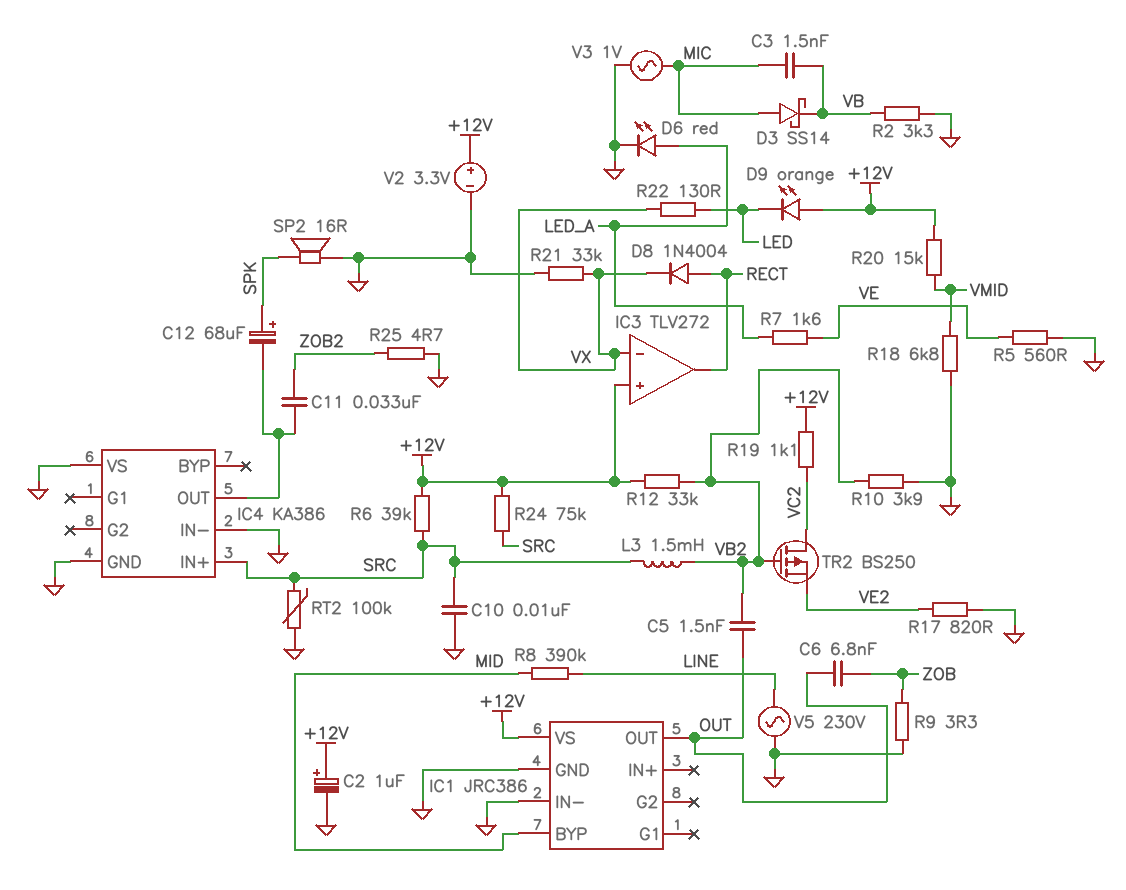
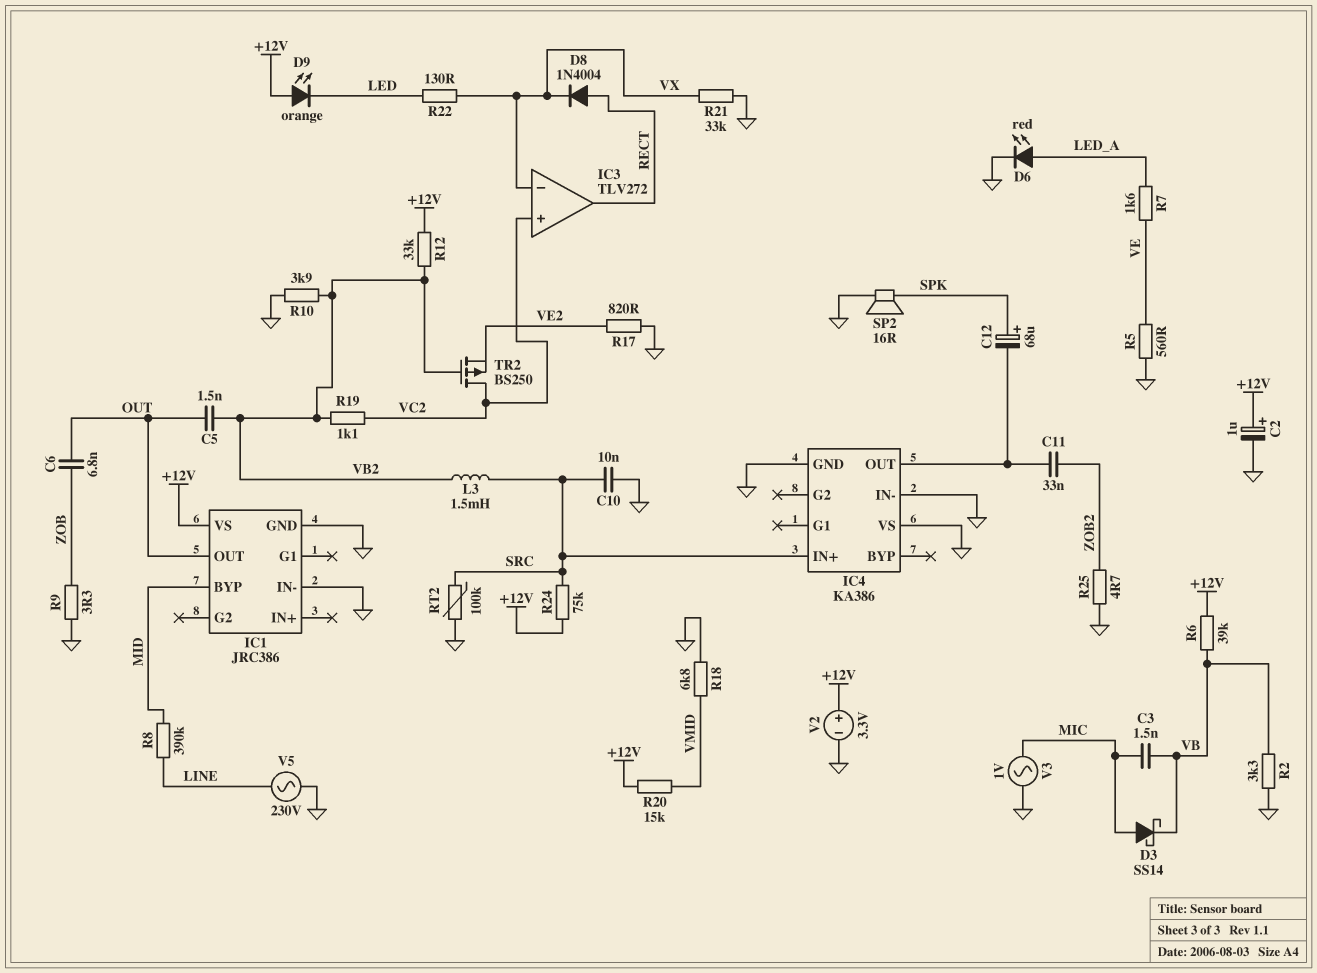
IC3 pin in+: +12V -> VC2
R6: 39k (+12V, SRC) -> 39k (+12V, VB)
R19: 1.1k (+12V, VC2) -> 1.1k (VB2, VC2)

